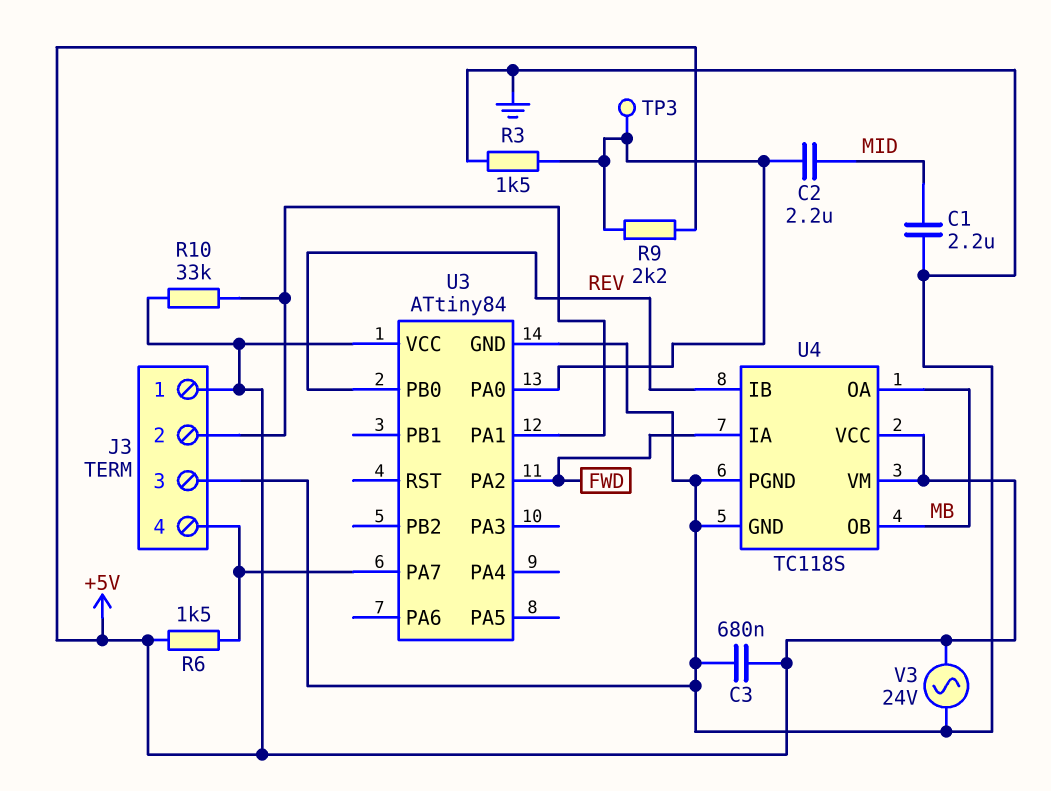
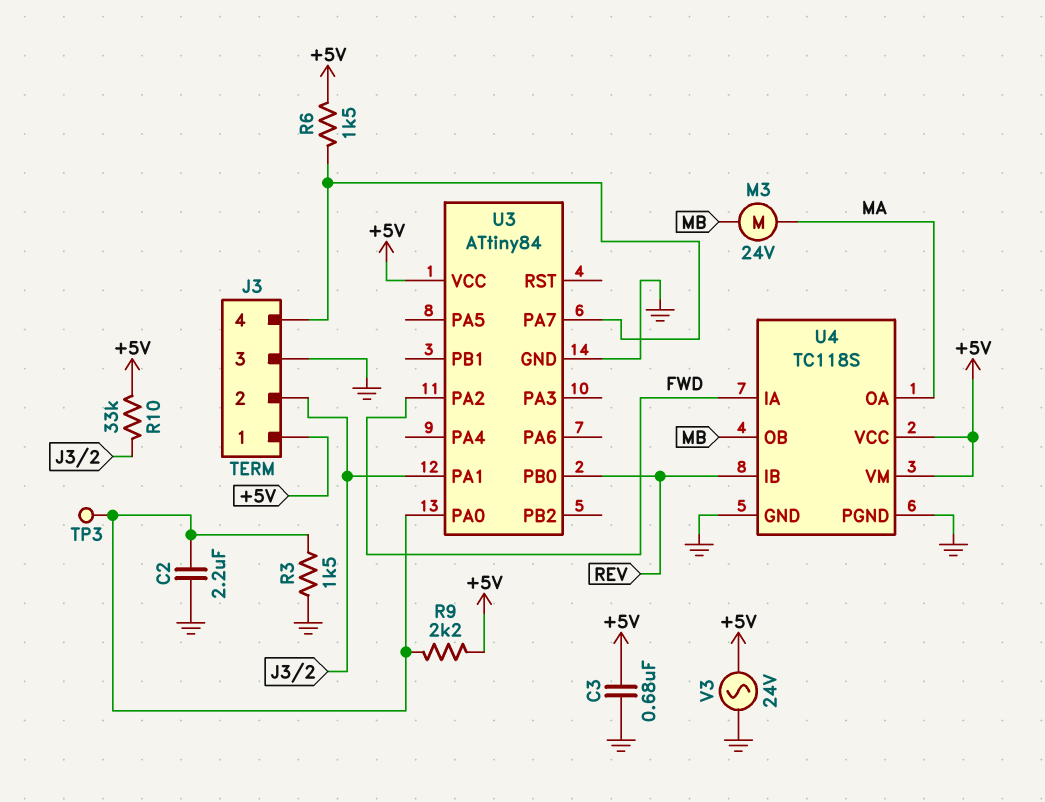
C1: 2.2uF (GND, MID) -> none
C2: 2.2uF (MID, U3/PA0) -> 2.2uF (GND, U3/PA0)
M3: none -> motor 24V (MA, MB)
U4 pin OA: MB -> MA

